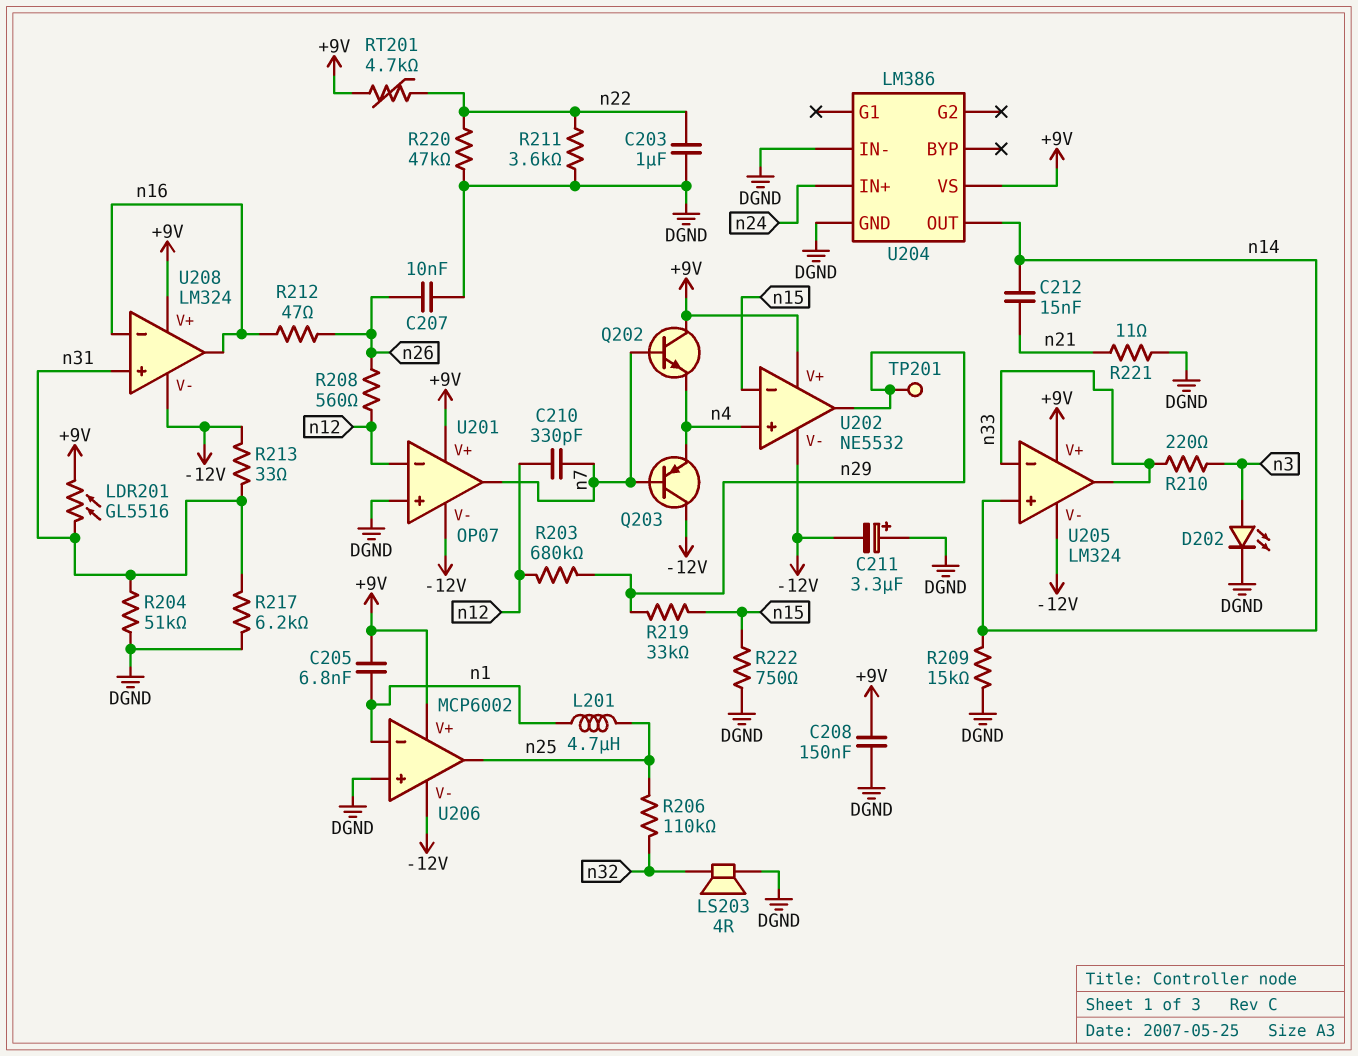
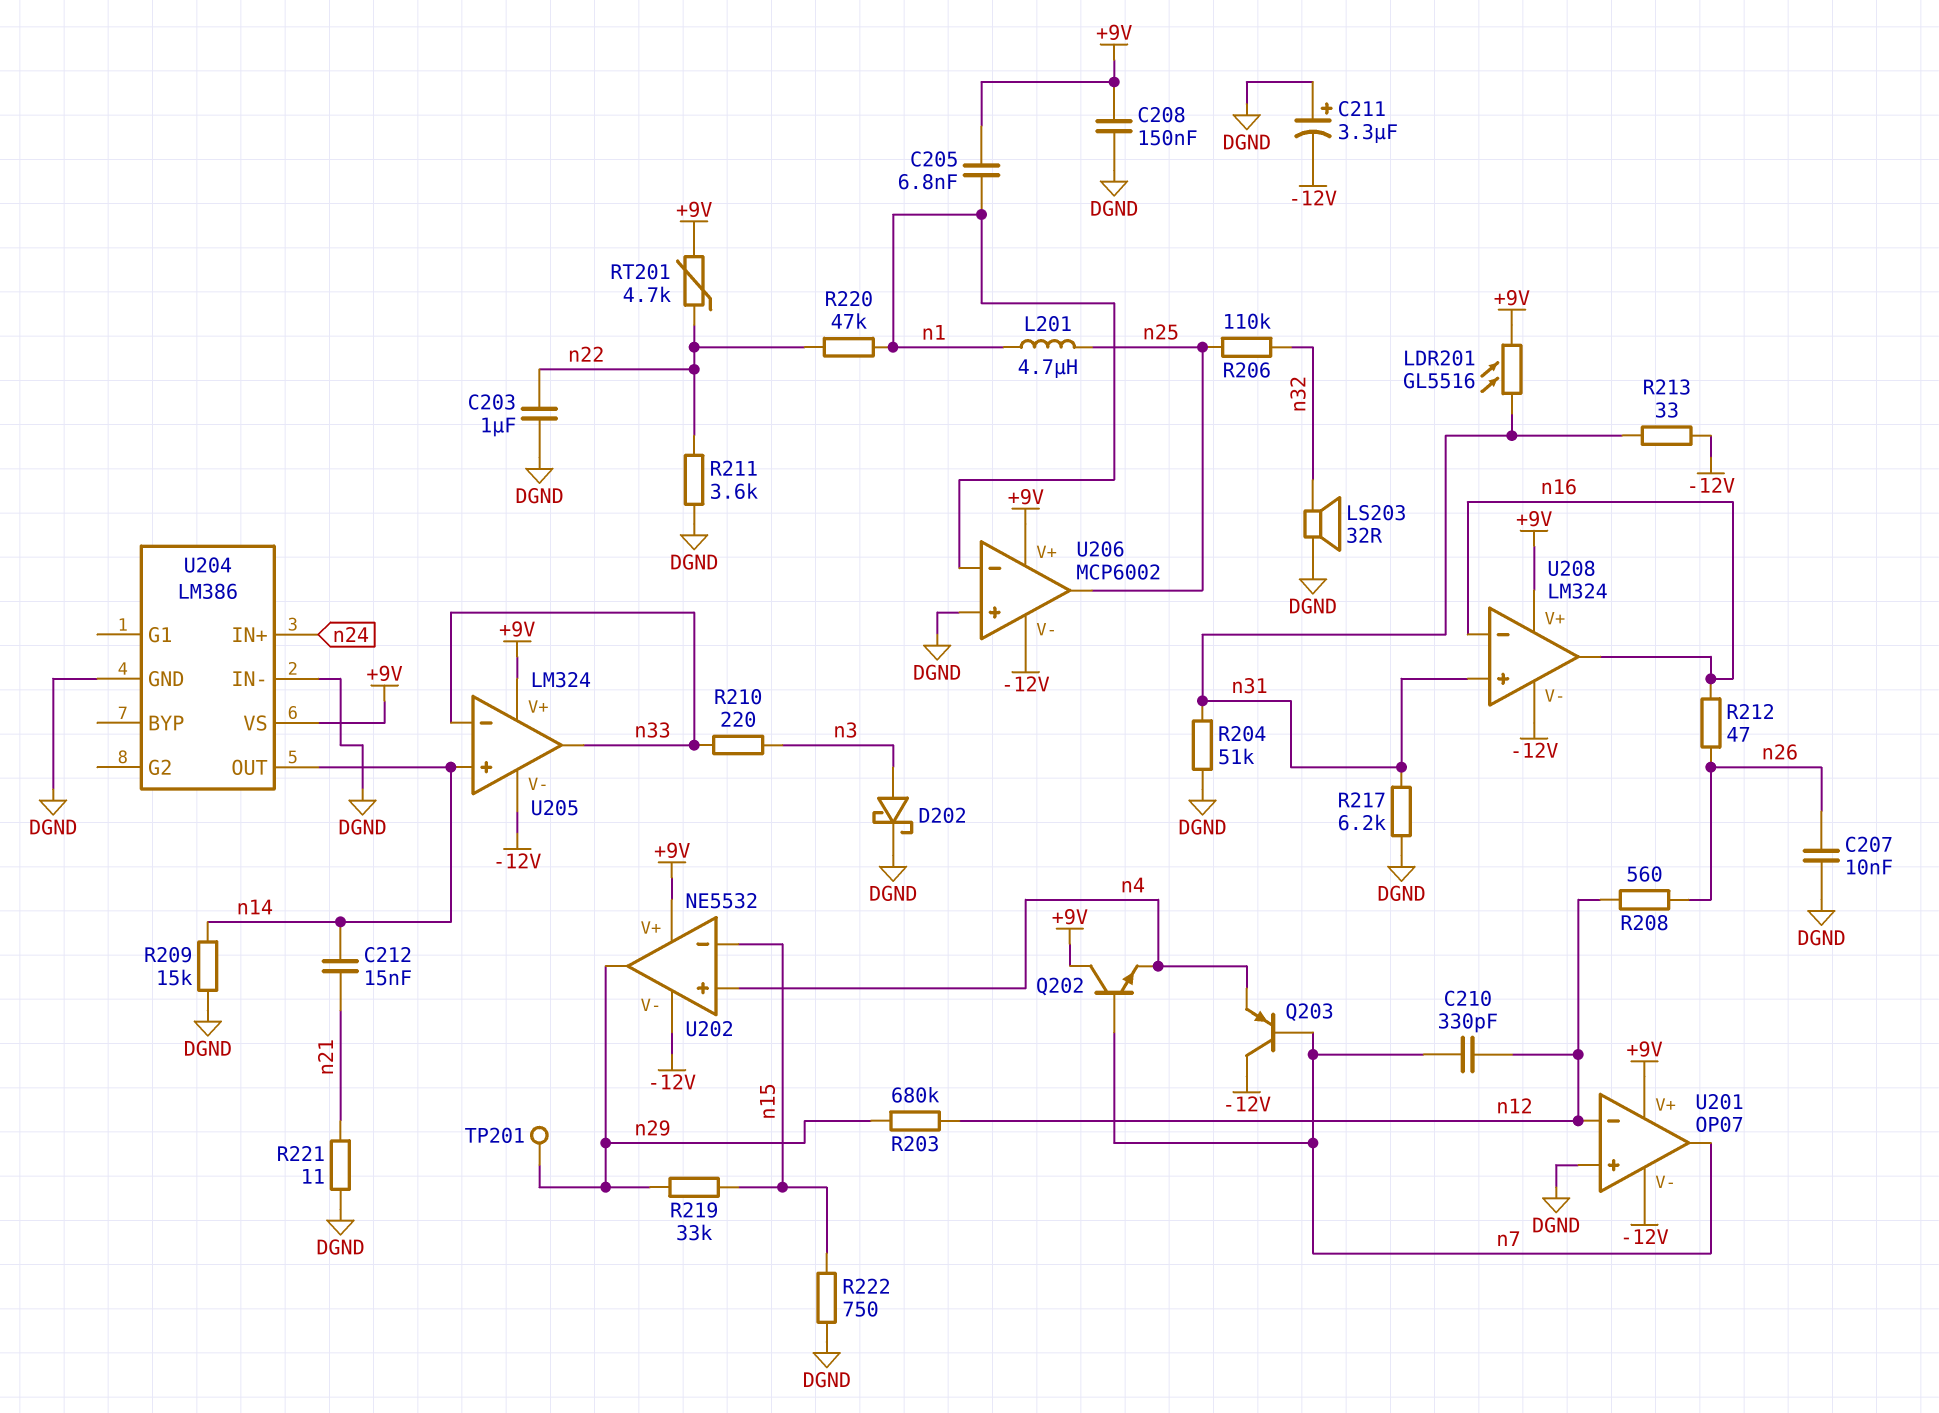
D202: LED (A n3, K DGND) -> schottky (A n3, K DGND)
LS203: speaker 4R (DGND, n32) -> speaker 32R (DGND, n32)
R220: 47k (DGND, n22) -> 47k (n1, n22)

